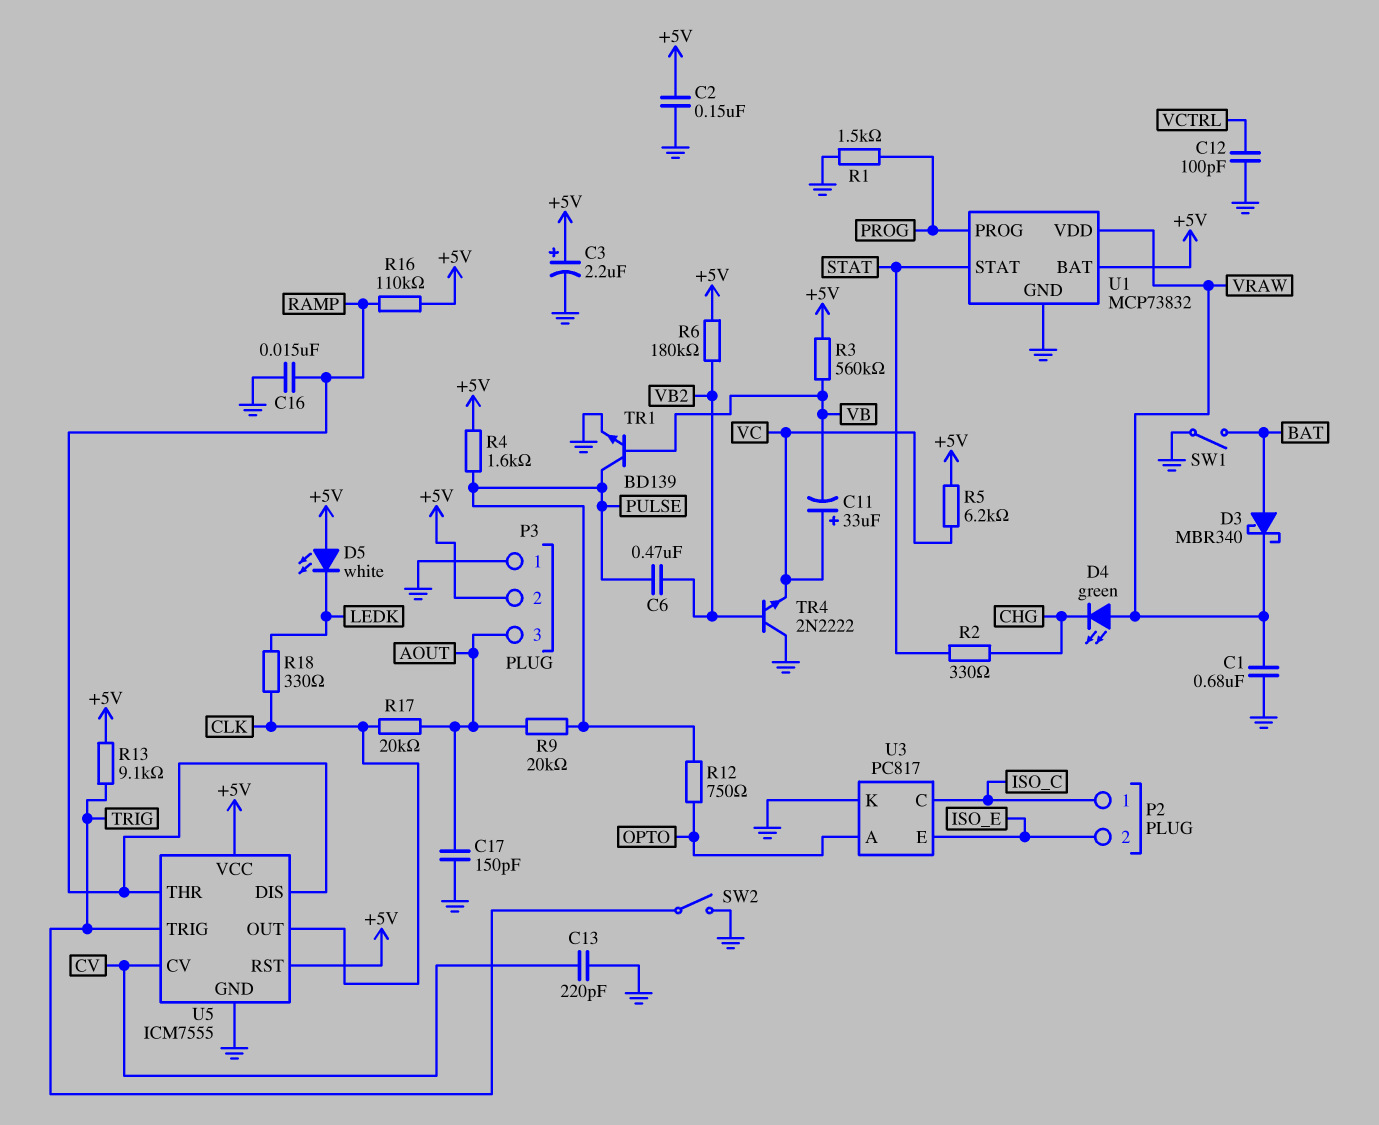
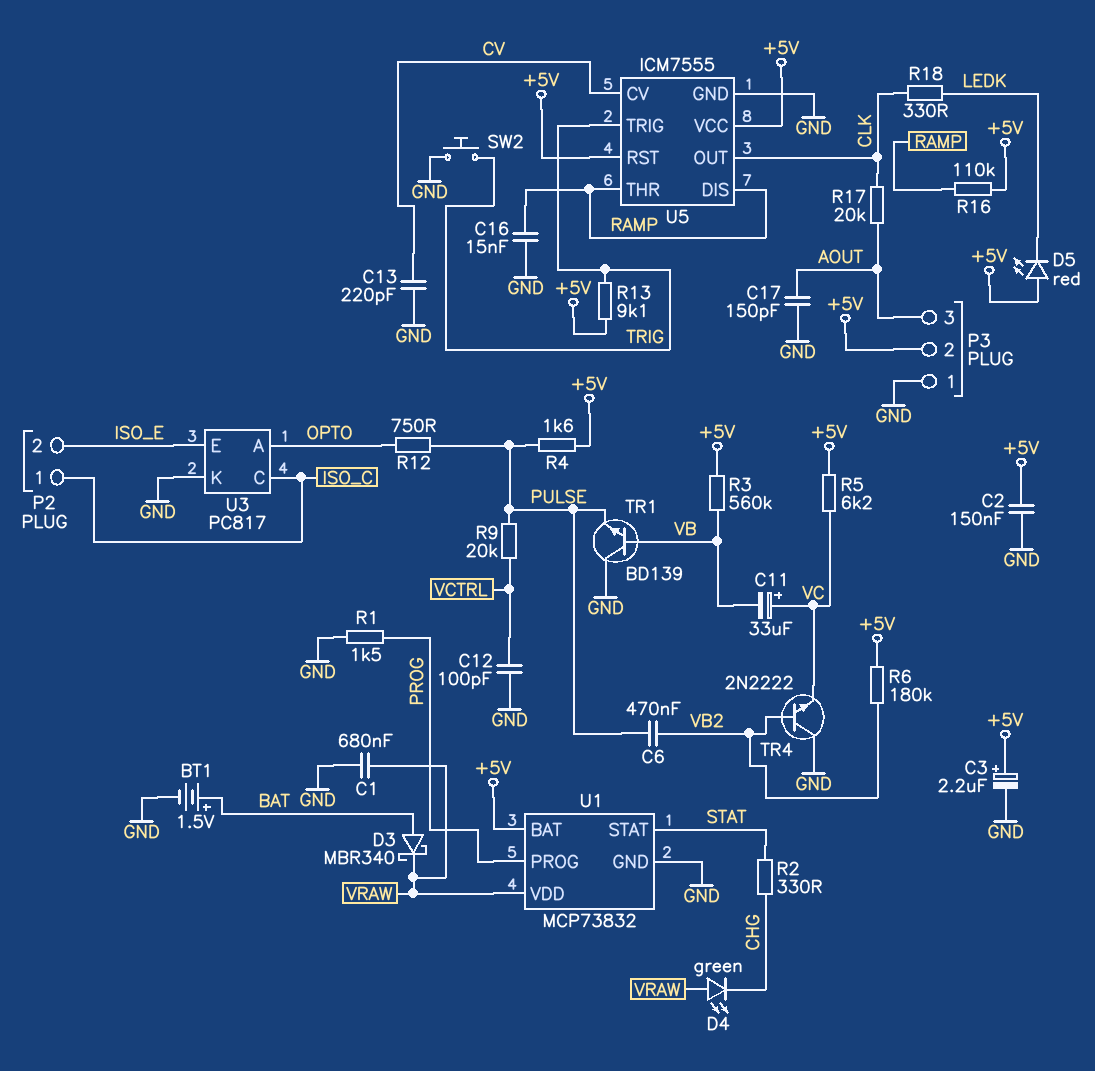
BT1: none -> 1.5V (plus BAT, minus GND)
D5: LED white (A +5V, K LEDK) -> LED red (A +5V, K LEDK)
R9: 20k (AOUT, PULSE) -> 20k (PULSE, VCTRL)
SW1: switch (BAT, GND) -> none
SW2: switch (GND, TRIG) -> button (GND, TRIG)
TR1: NPN BD139 (B VB, C PULSE, E GND) -> NPN BD139 (B VB, C GND, E PULSE)

